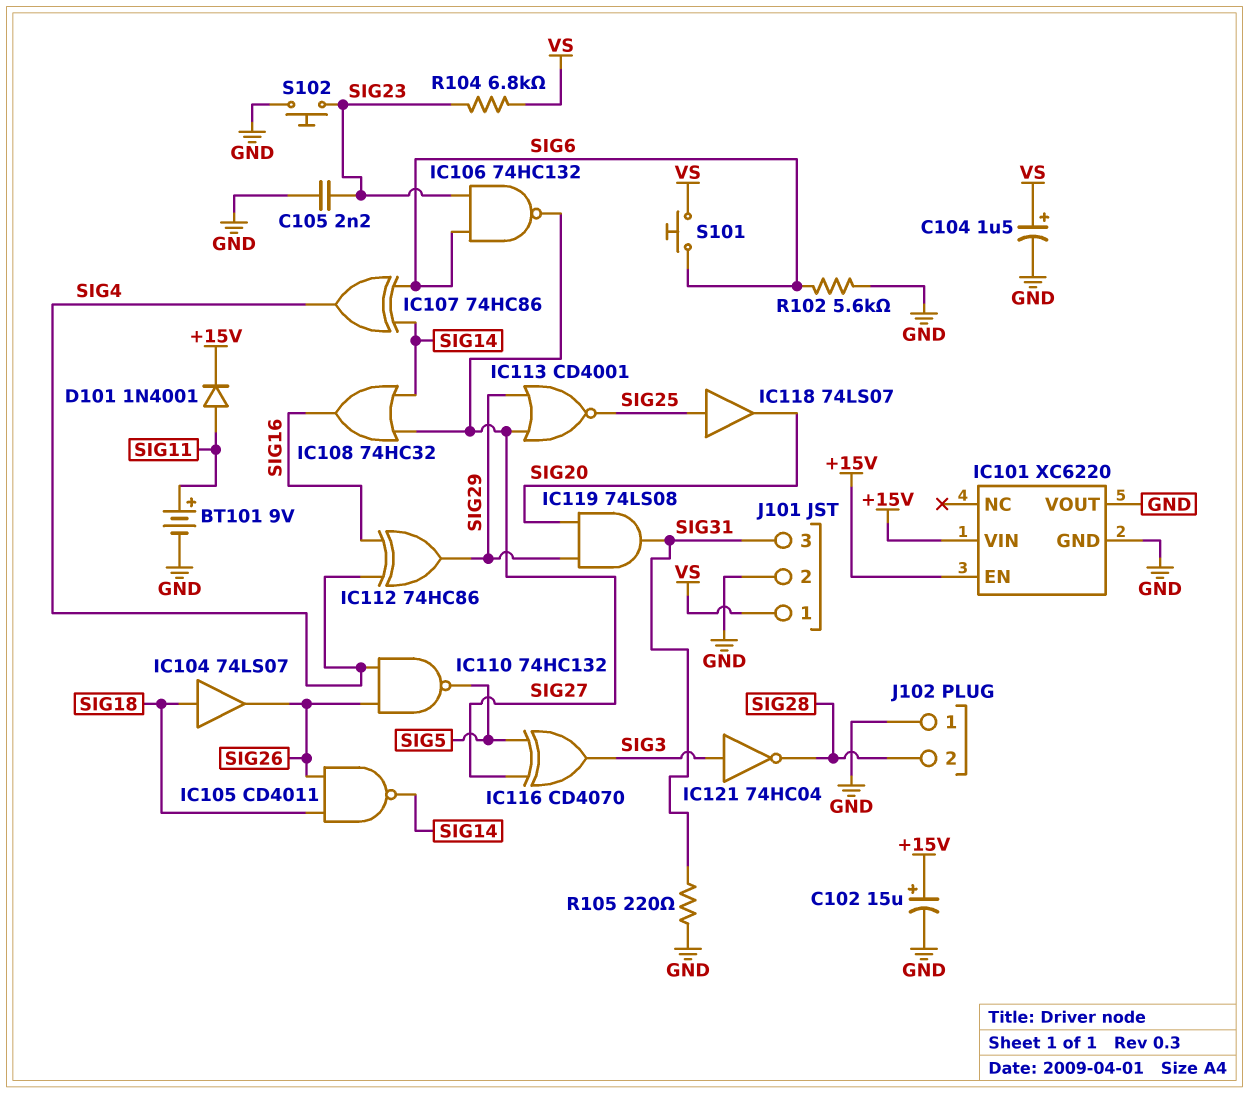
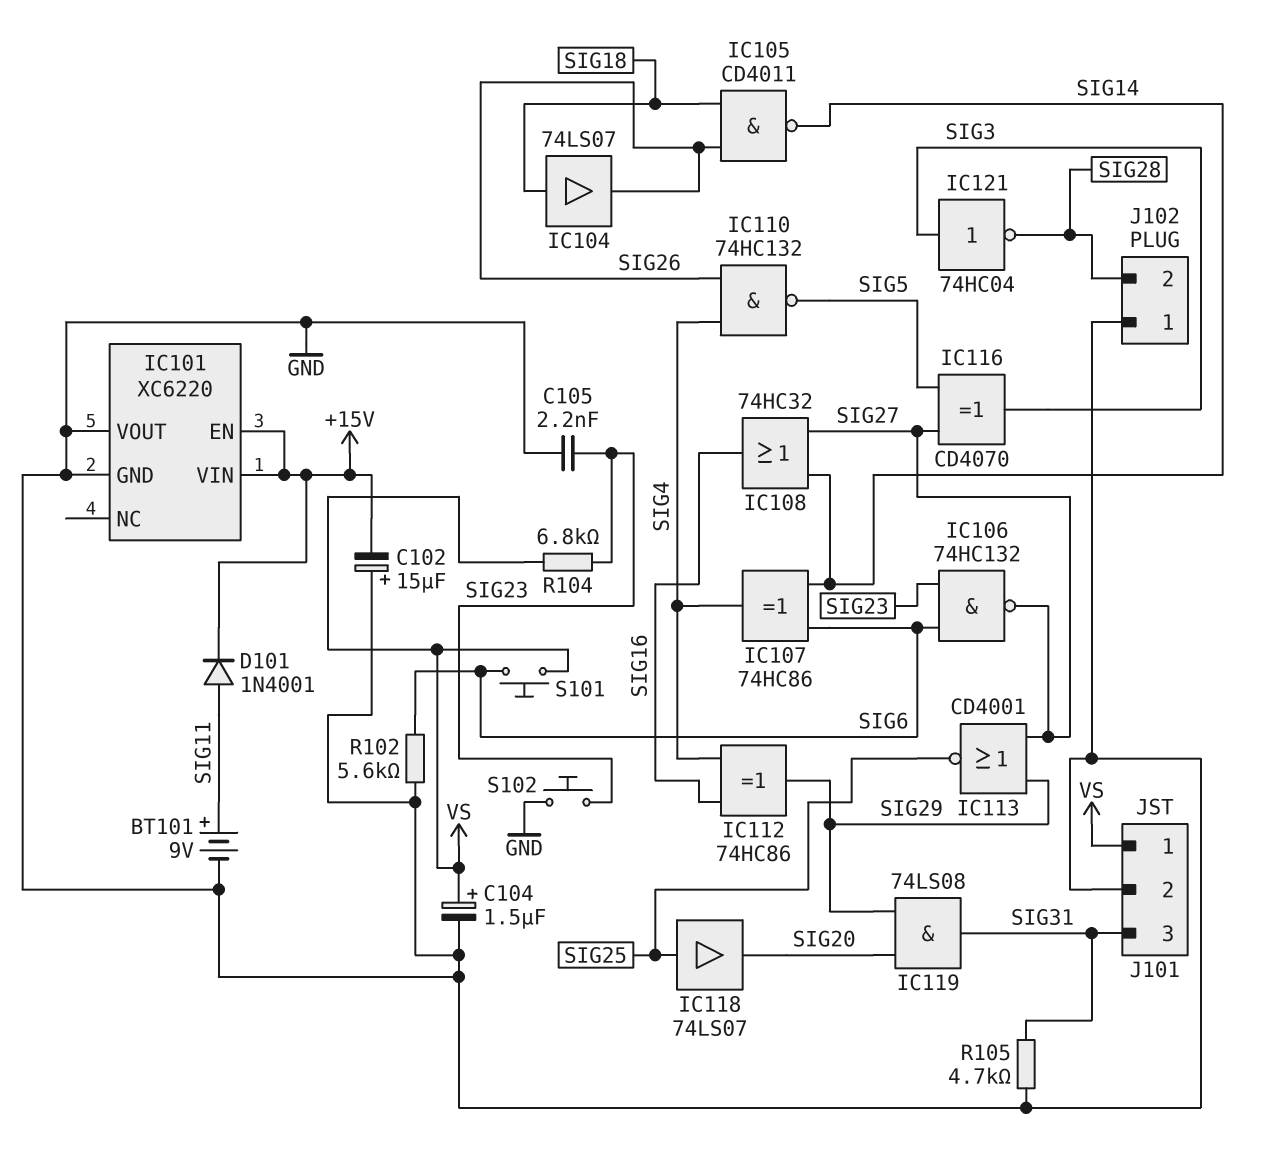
C102: 15uF (plus +15V, minus GND) -> 15uF (plus GND, minus +15V)
R105: 220 (GND, SIG31) -> 4.7k (GND, SIG31)

